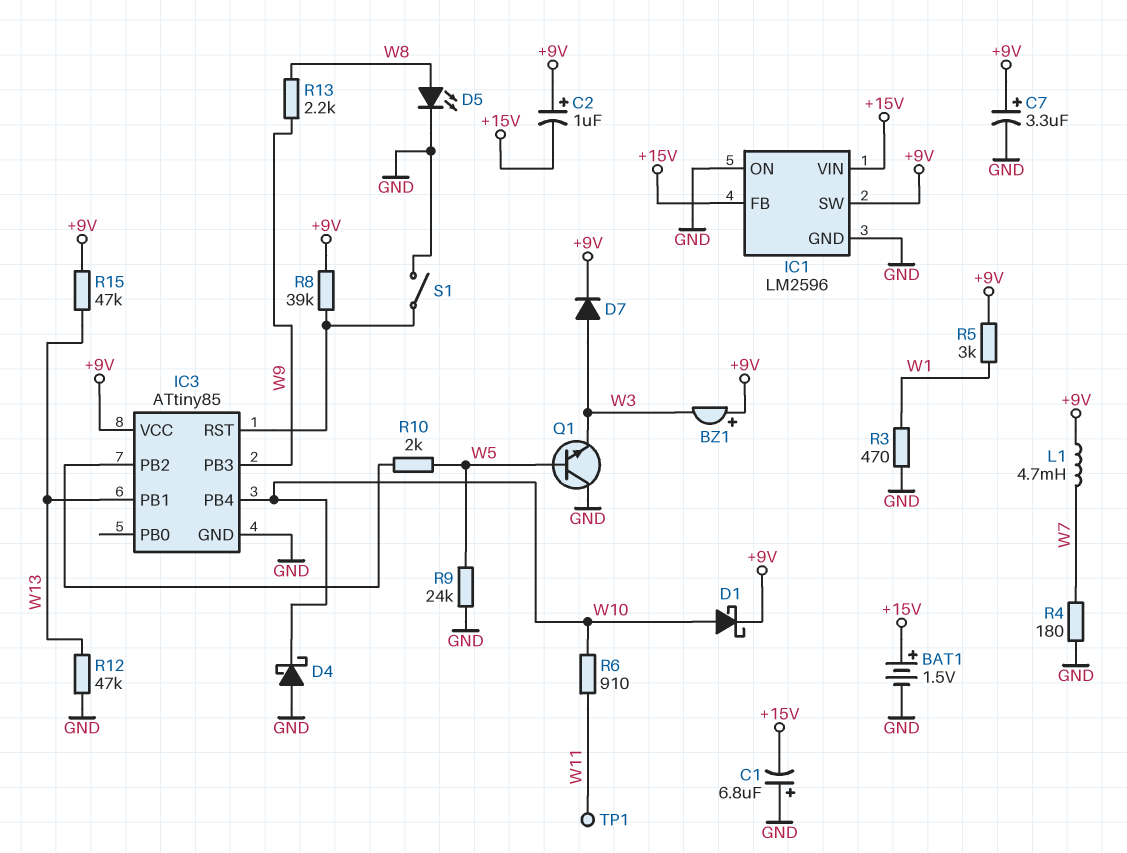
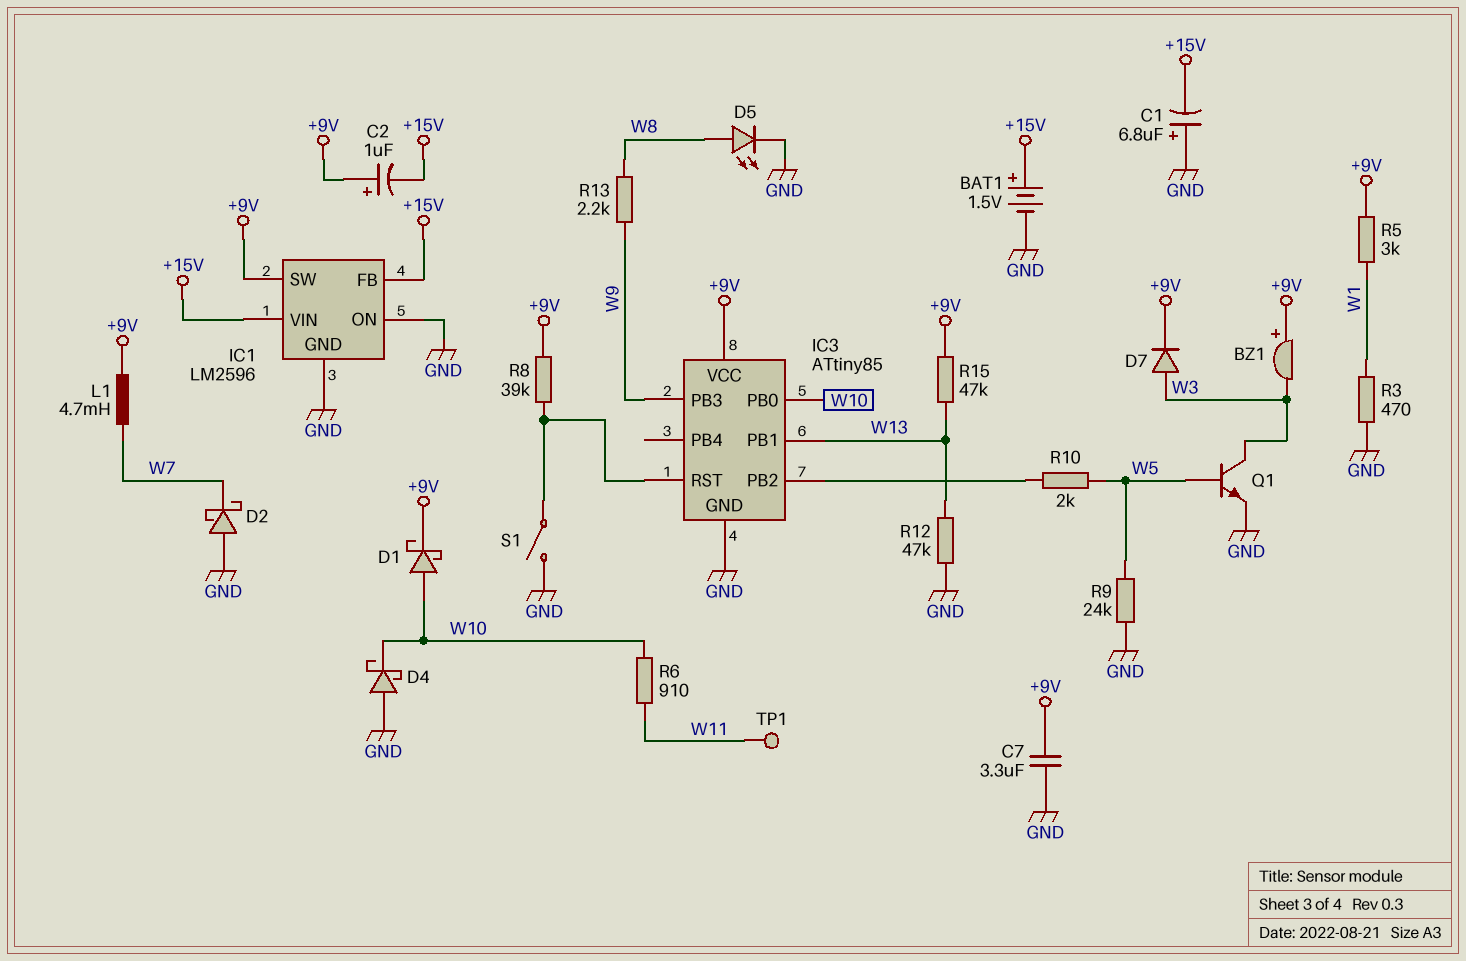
C7: 3.3uF (plus +9V, minus GND) -> 3.3uF (+9V, GND)
D2: none -> schottky (A GND, K W7)
IC3 pin PB0: none -> W10
IC3 pin PB4: W10 -> none
Q1: NPN (B W5, C GND, E W3) -> NPN (B W5, C W3, E GND)
R4: 180 (GND, W7) -> none

